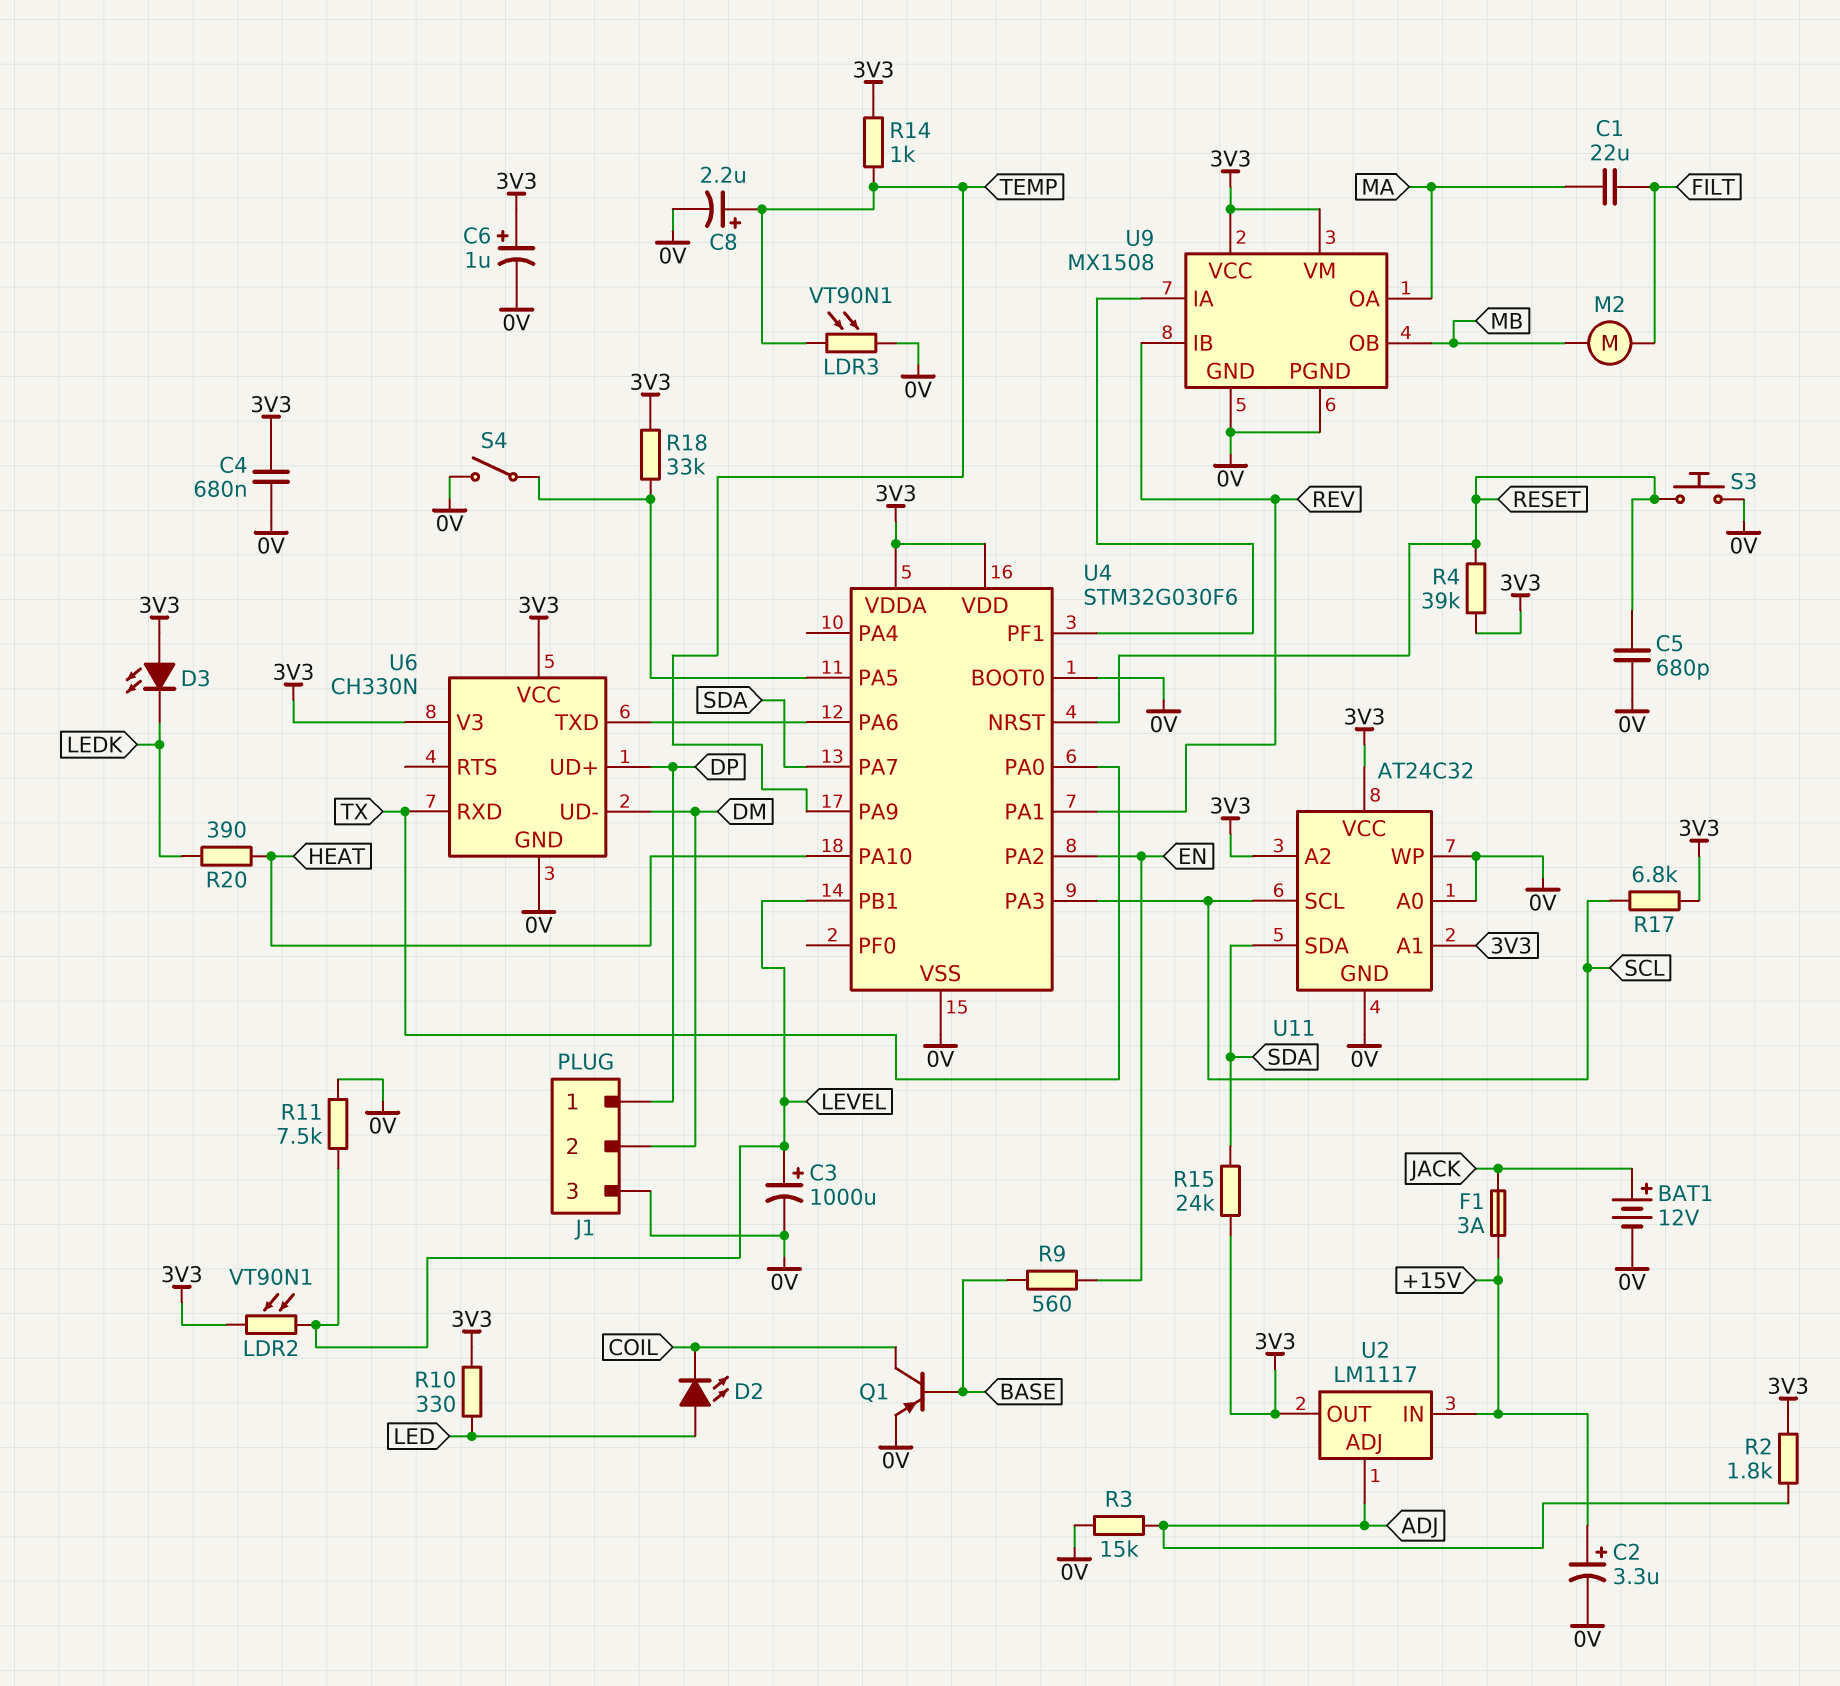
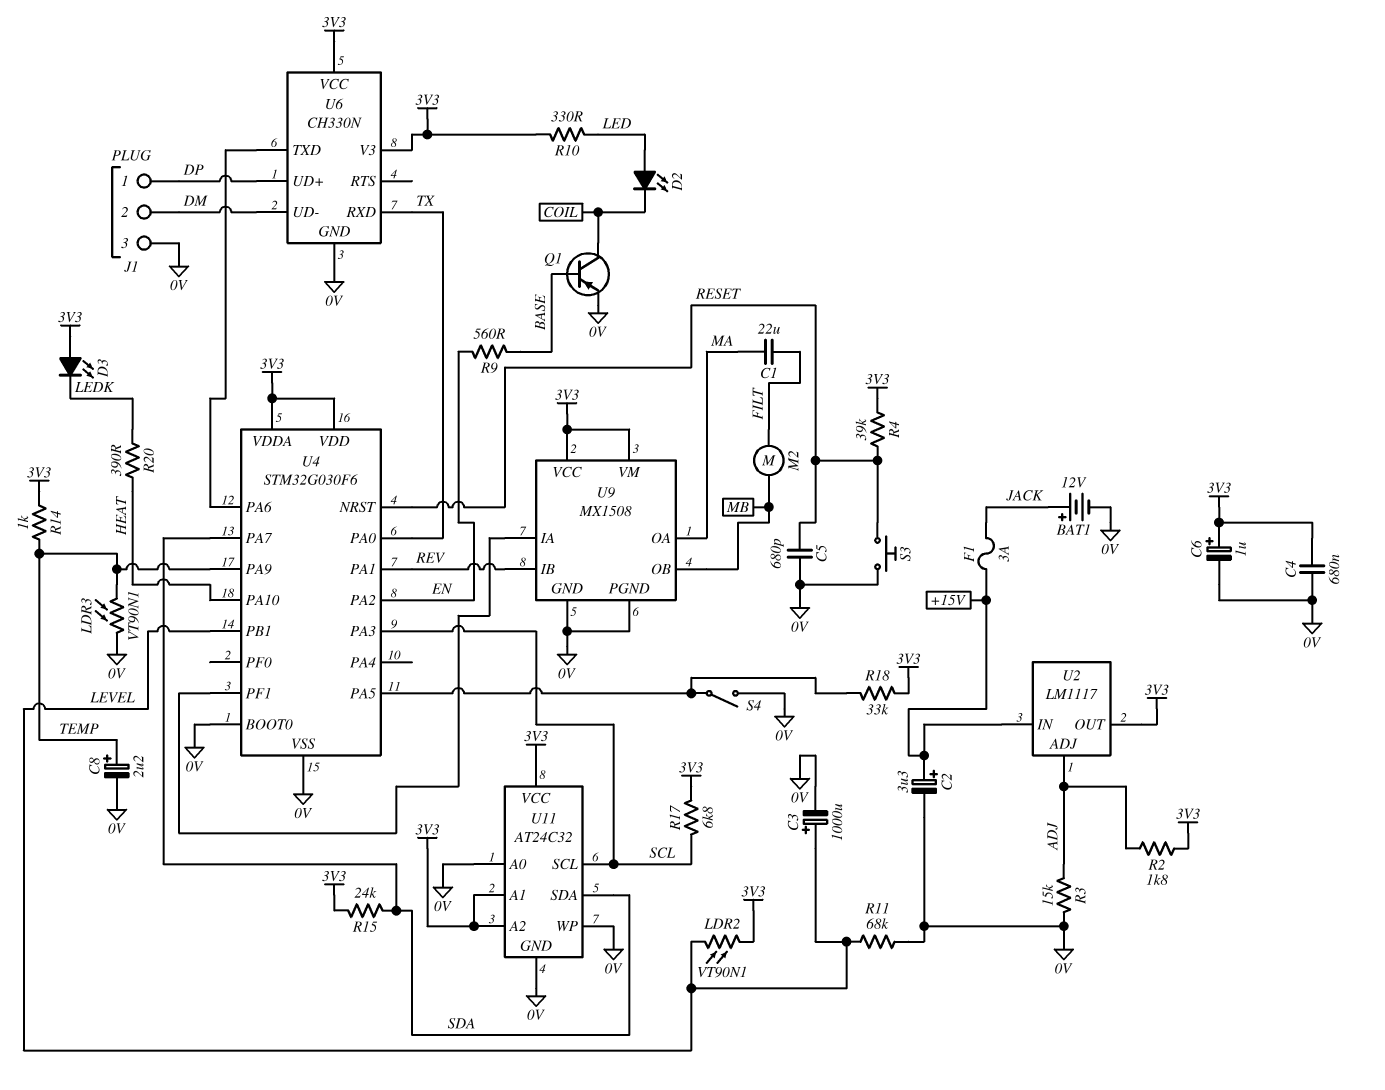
R11: 7.5k (0V, LEVEL) -> 68k (0V, LEVEL)

